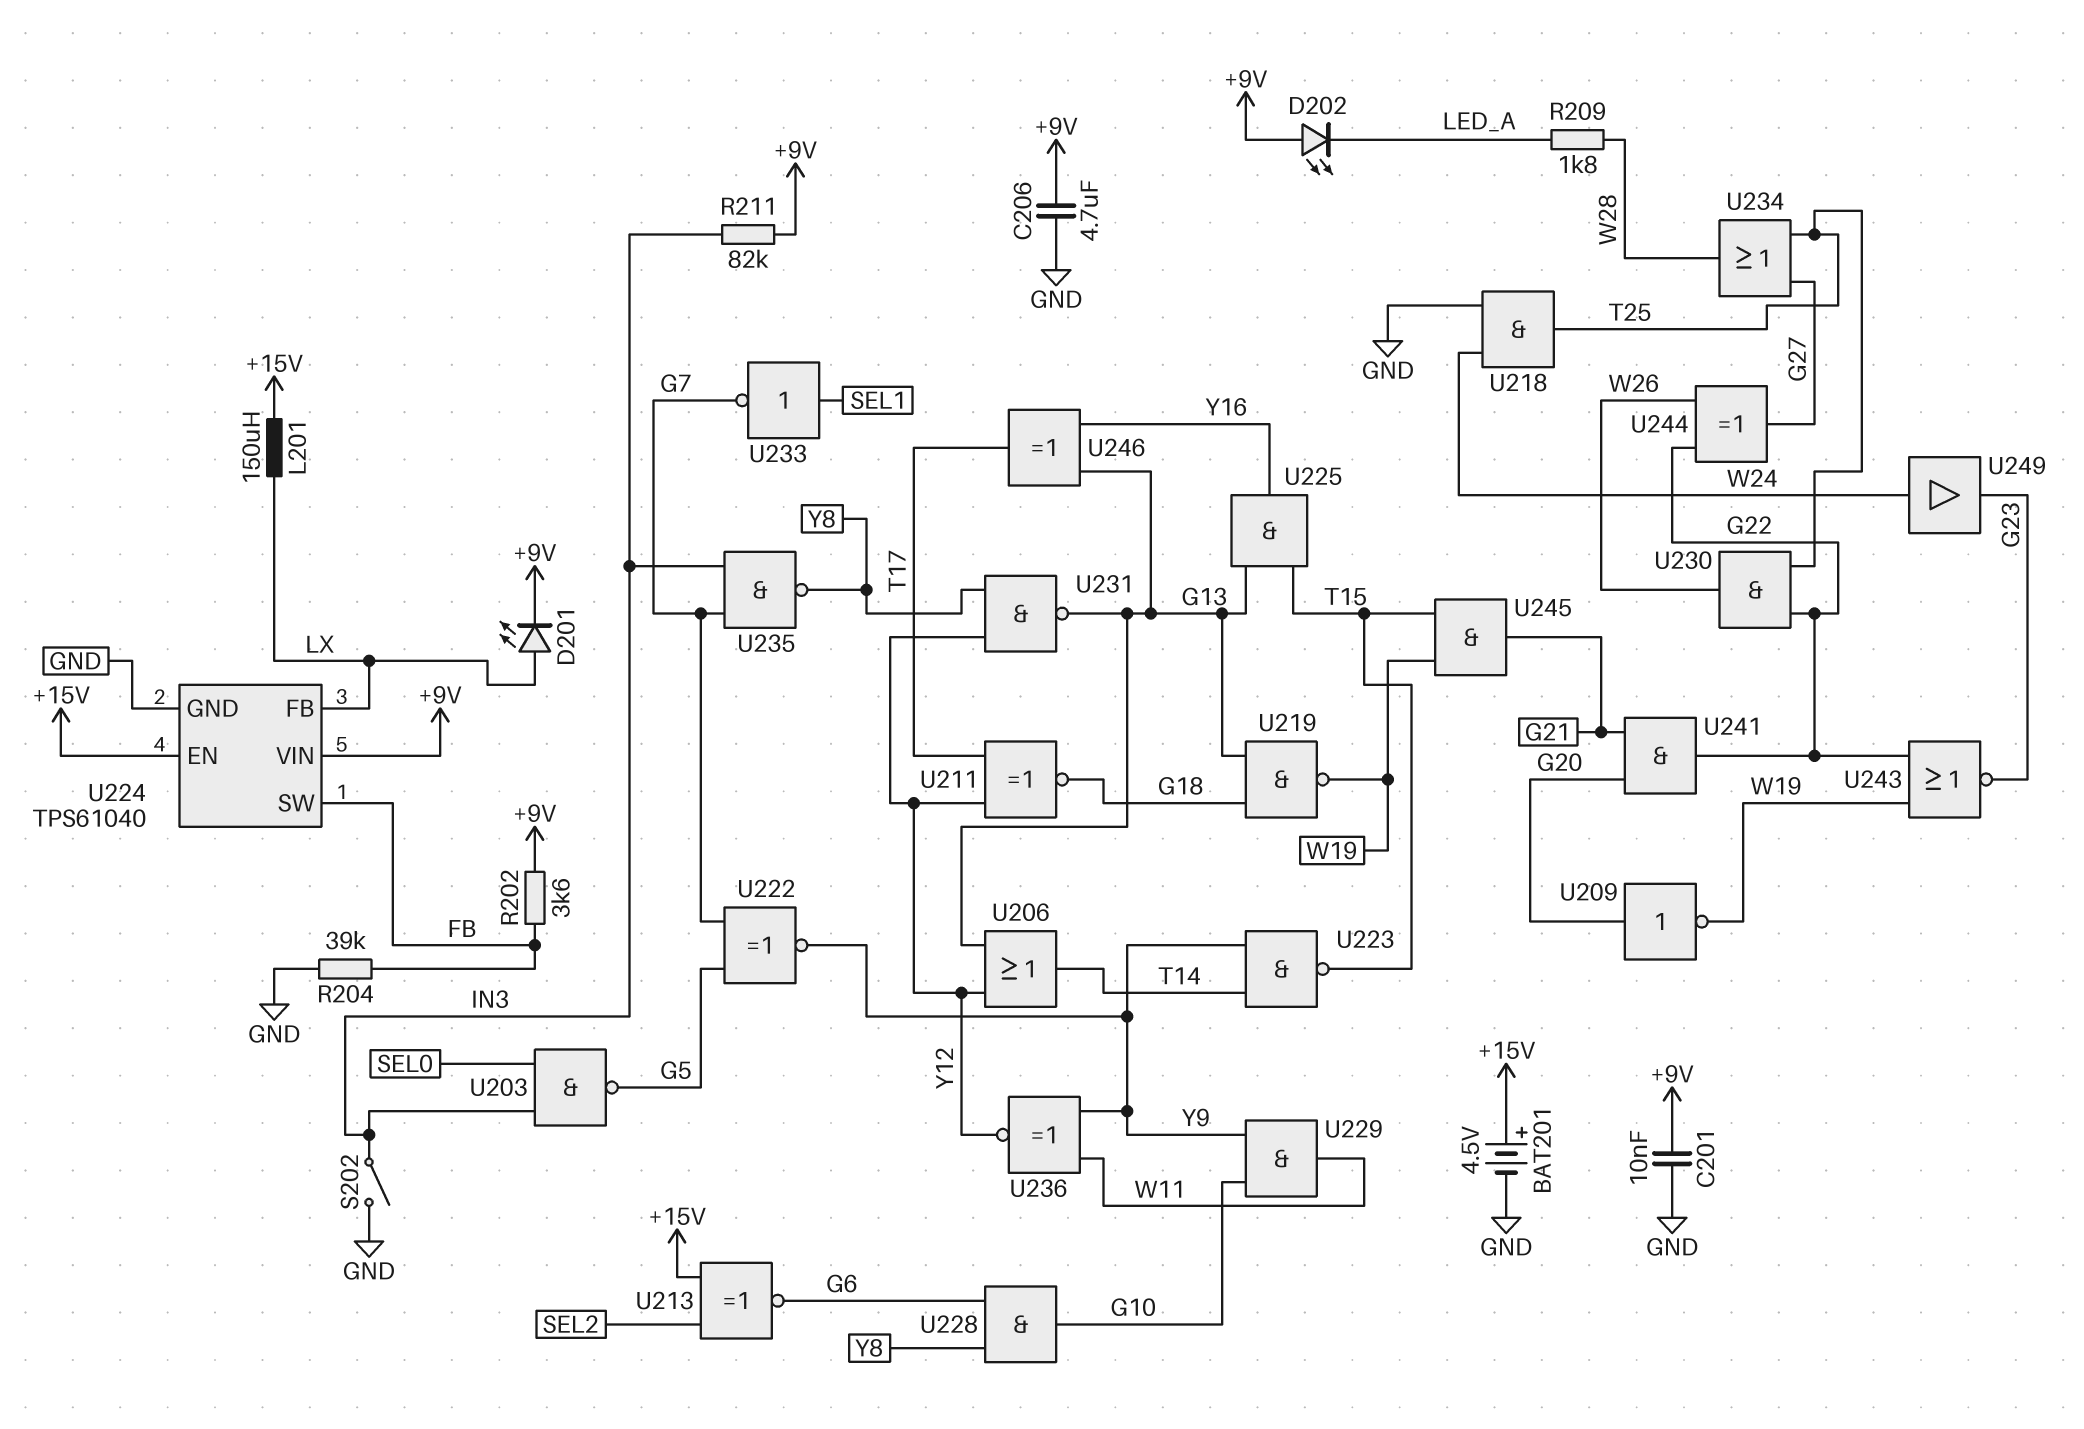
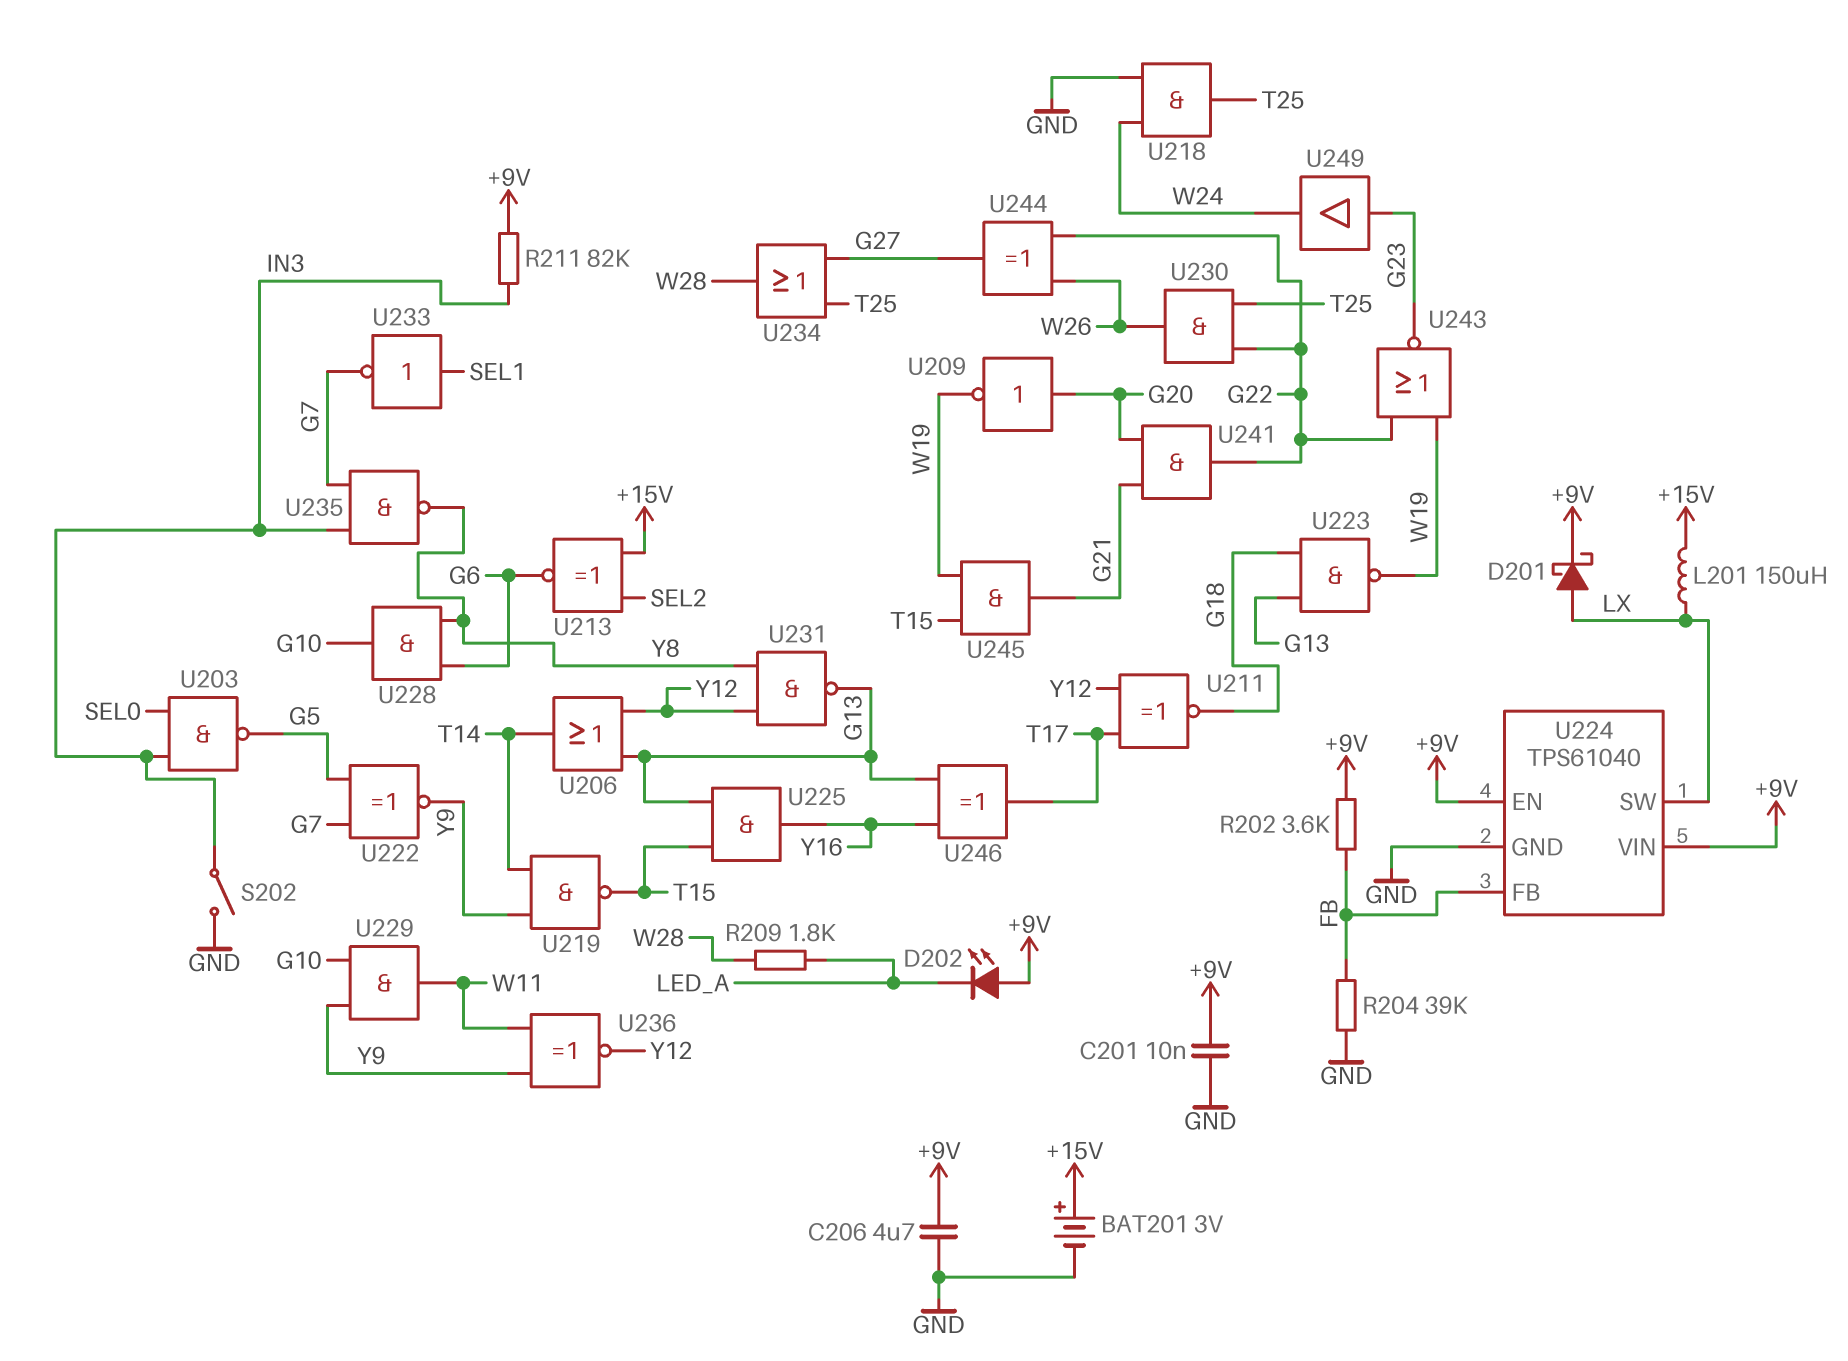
BAT201: 4.5V (plus +15V, minus GND) -> 3V (plus +15V, minus GND)
D201: LED (A LX, K +9V) -> schottky (A LX, K +9V)
U219: NAND (in G13, in G18, out W19) -> NAND (in T14, in Y9, out T15)
U223: NAND (in T14, in Y9, out T15) -> NAND (in G13, in G18, out W19)
U224 pin EN: +15V -> +9V
U224 pin FB: LX -> FB
U224 pin SW: FB -> LX
U249: buffer (in W24, out G23) -> buffer (in G23, out W24)

